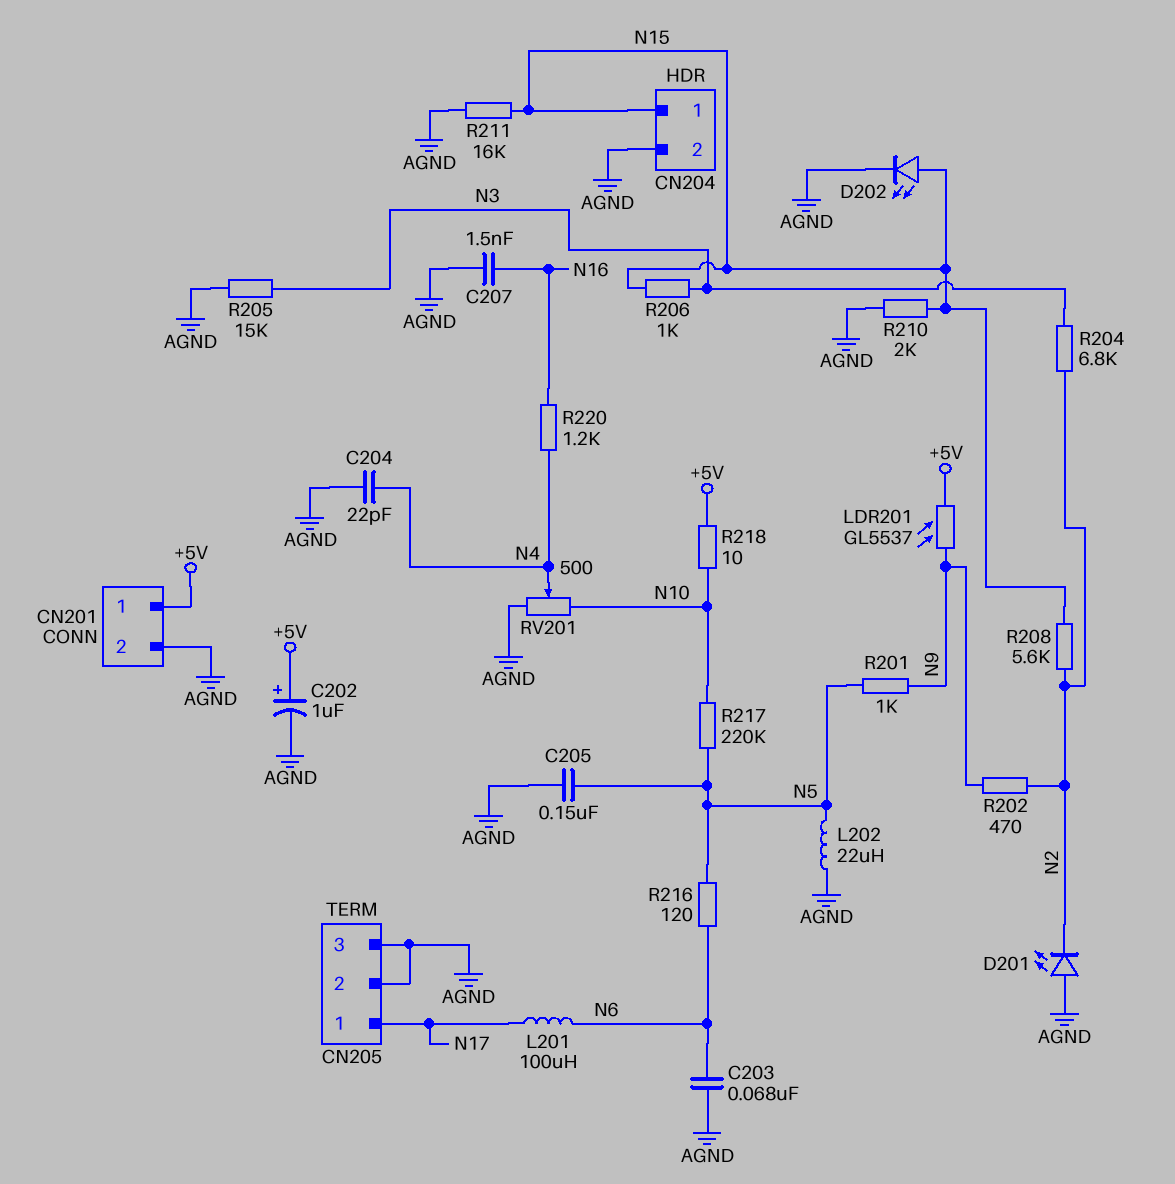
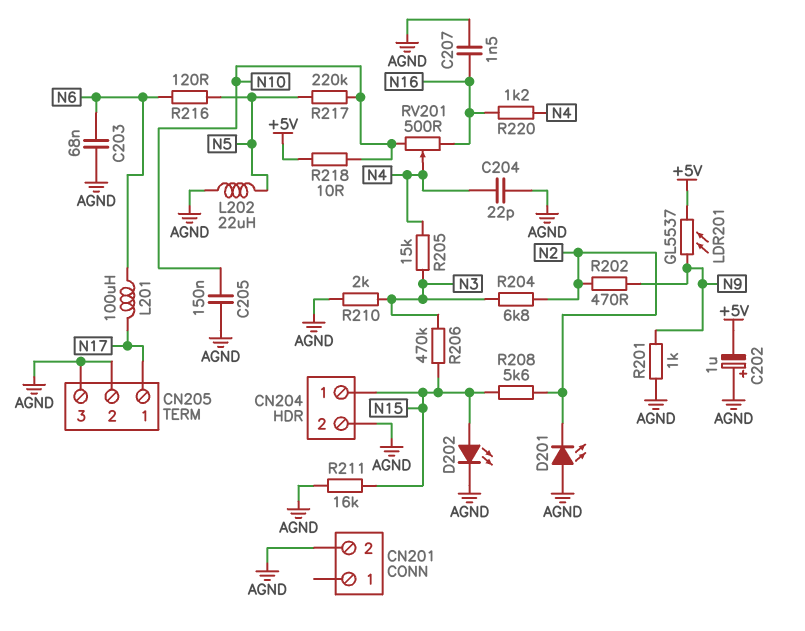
C202: 1uF (plus +5V, minus AGND) -> 1uF (plus AGND, minus +5V)
C205: 150nF (AGND, N5) -> 150nF (AGND, N10)
CN201 pin 1: +5V -> none
R201: 1k (N5, N9) -> 1k (AGND, N9)
R205: 15k (AGND, N3) -> 15k (N3, N4)
R206: 1k (N3, N15) -> 470k (N3, N15)
R210: 2k (AGND, N15) -> 2k (AGND, N3)
RV201: 500 (AGND, N10, wiper N4) -> 500 (N10, N16, wiper N4)

